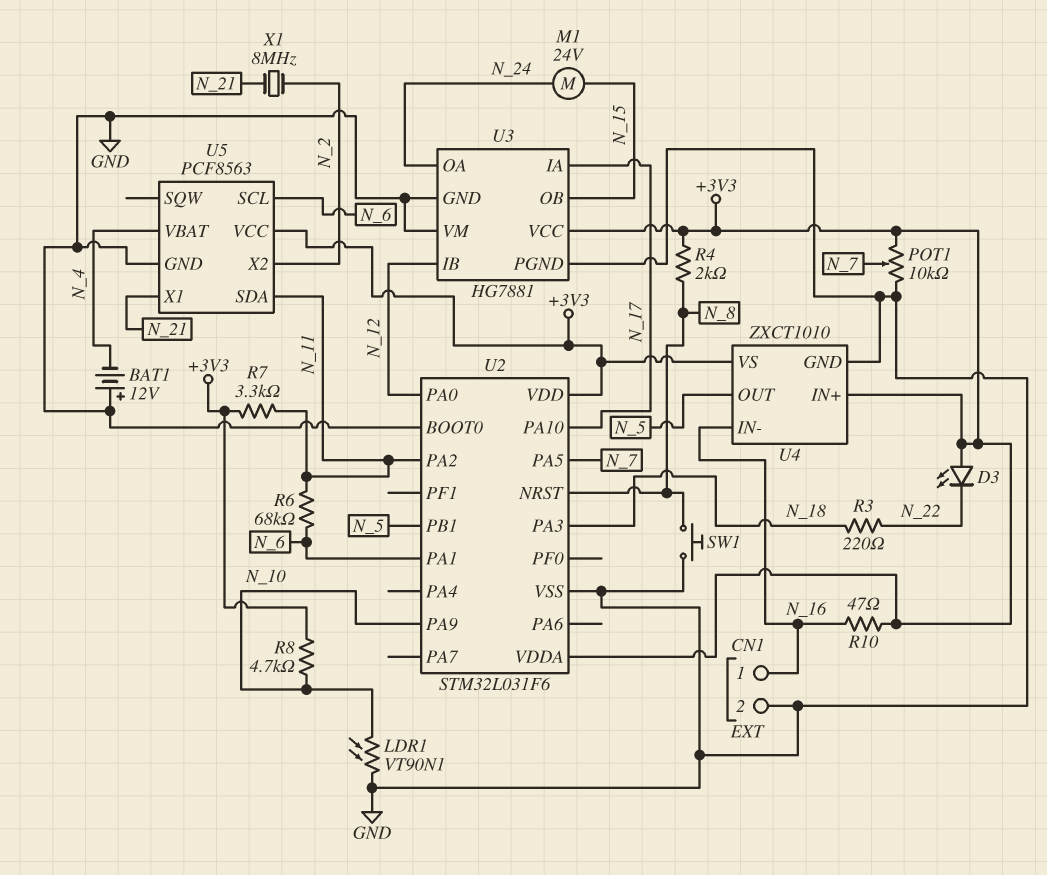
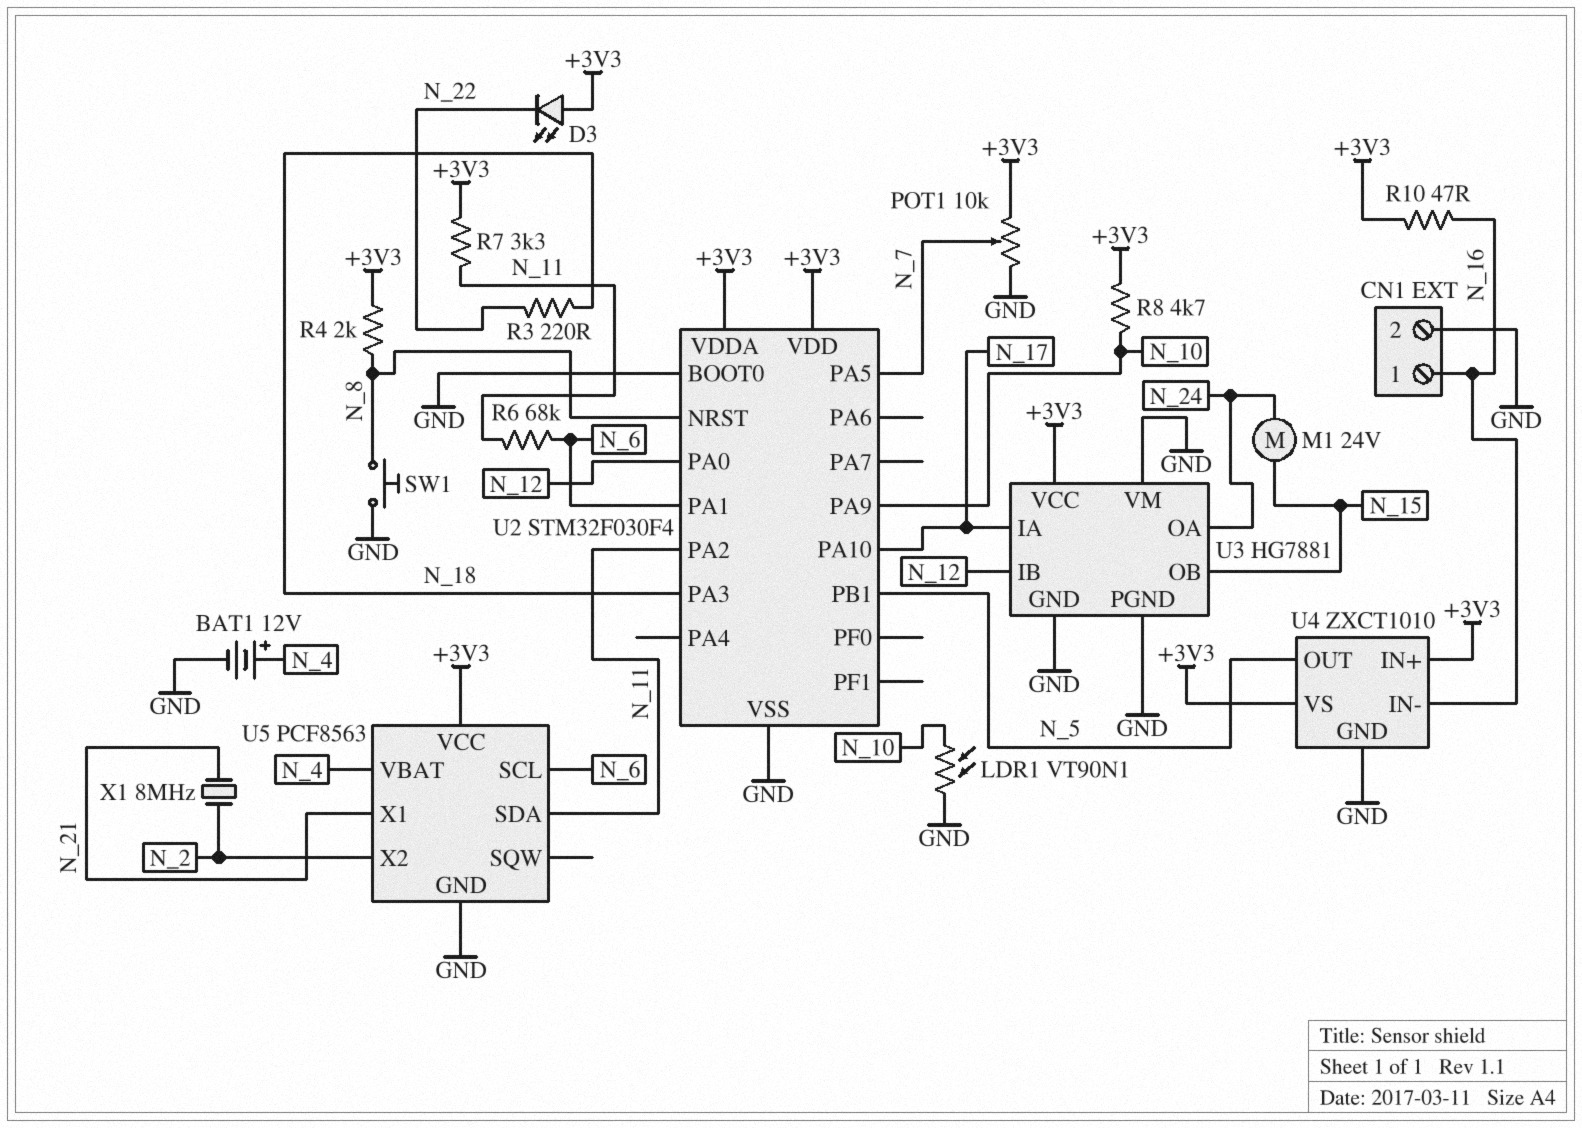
BAT1: 12V (plus GND, minus N_4) -> 12V (plus N_4, minus GND)
U2: STM32L031F6 -> STM32F030F4

